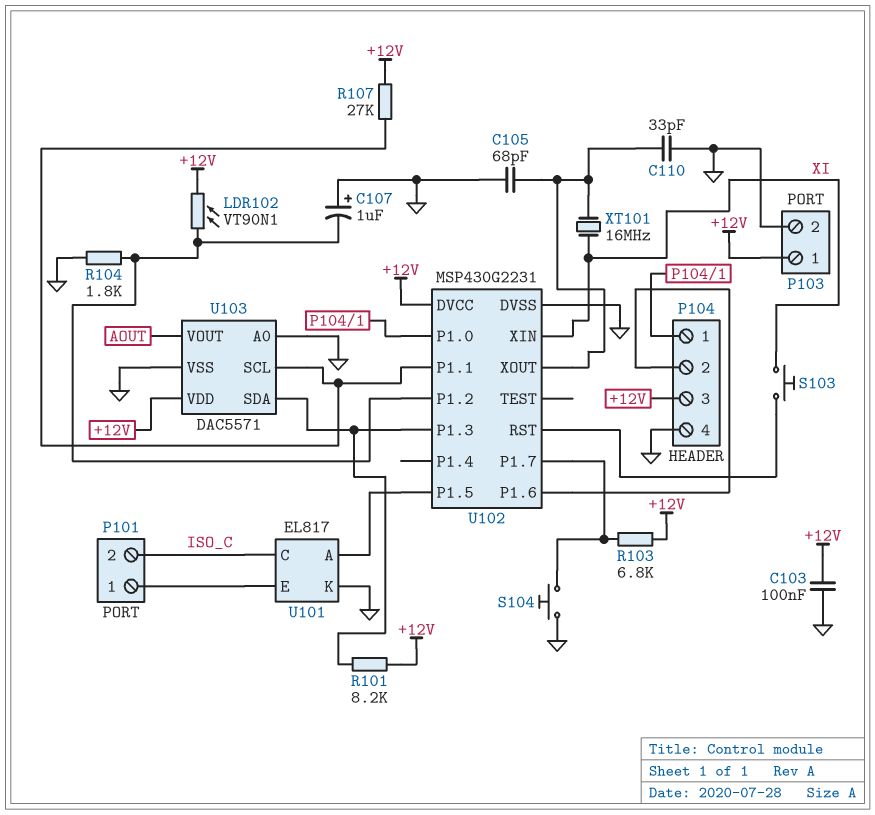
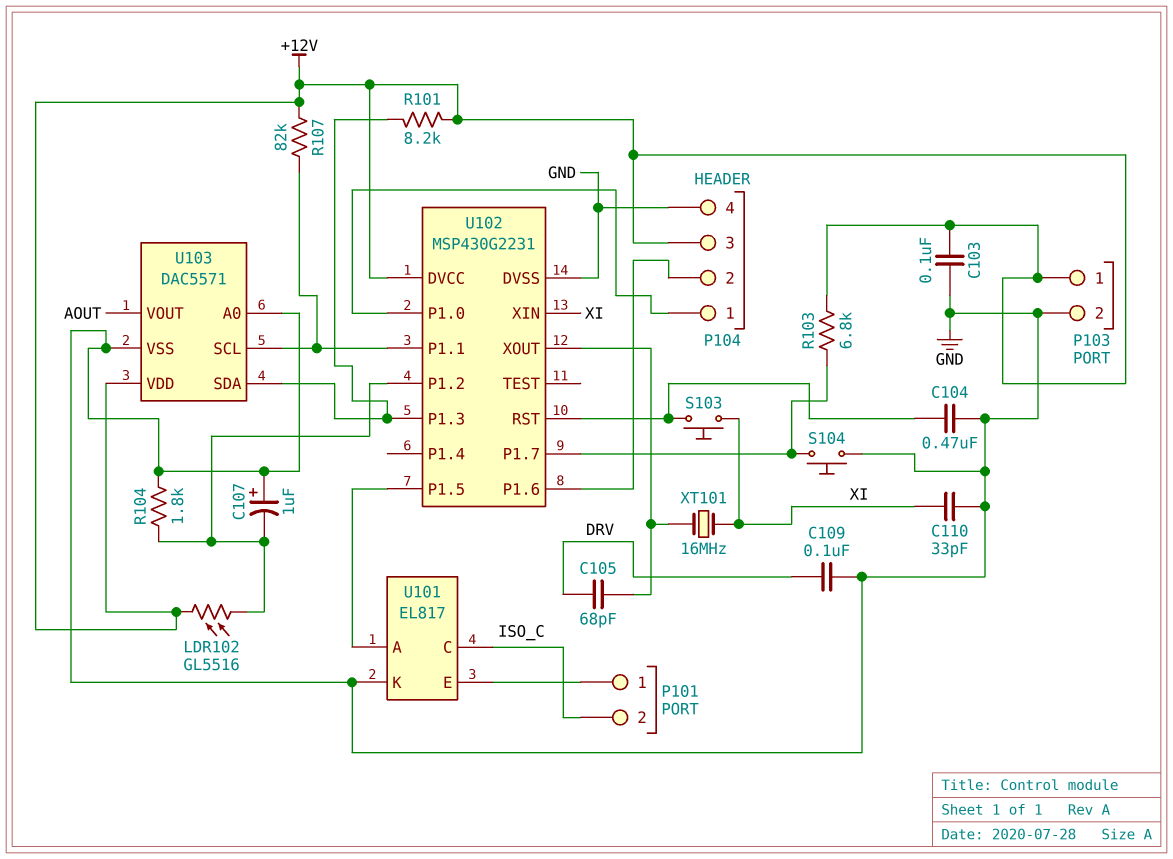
C104: none -> 470nF (GND, U102/RST)
C105: 68pF (GND, U102/XOUT) -> 68pF (DRV, U102/XOUT)
C109: none -> 100nF (DRV, GND)
C110: 33pF (GND, U102/XOUT) -> 33pF (GND, XI)
LDR102: VT90N1 (+12V, U102/P1.2) -> GL5516 (+12V, U102/P1.2)
R107: 27k (+12V, U102/P1.1) -> 82k (+12V, U102/P1.1)

